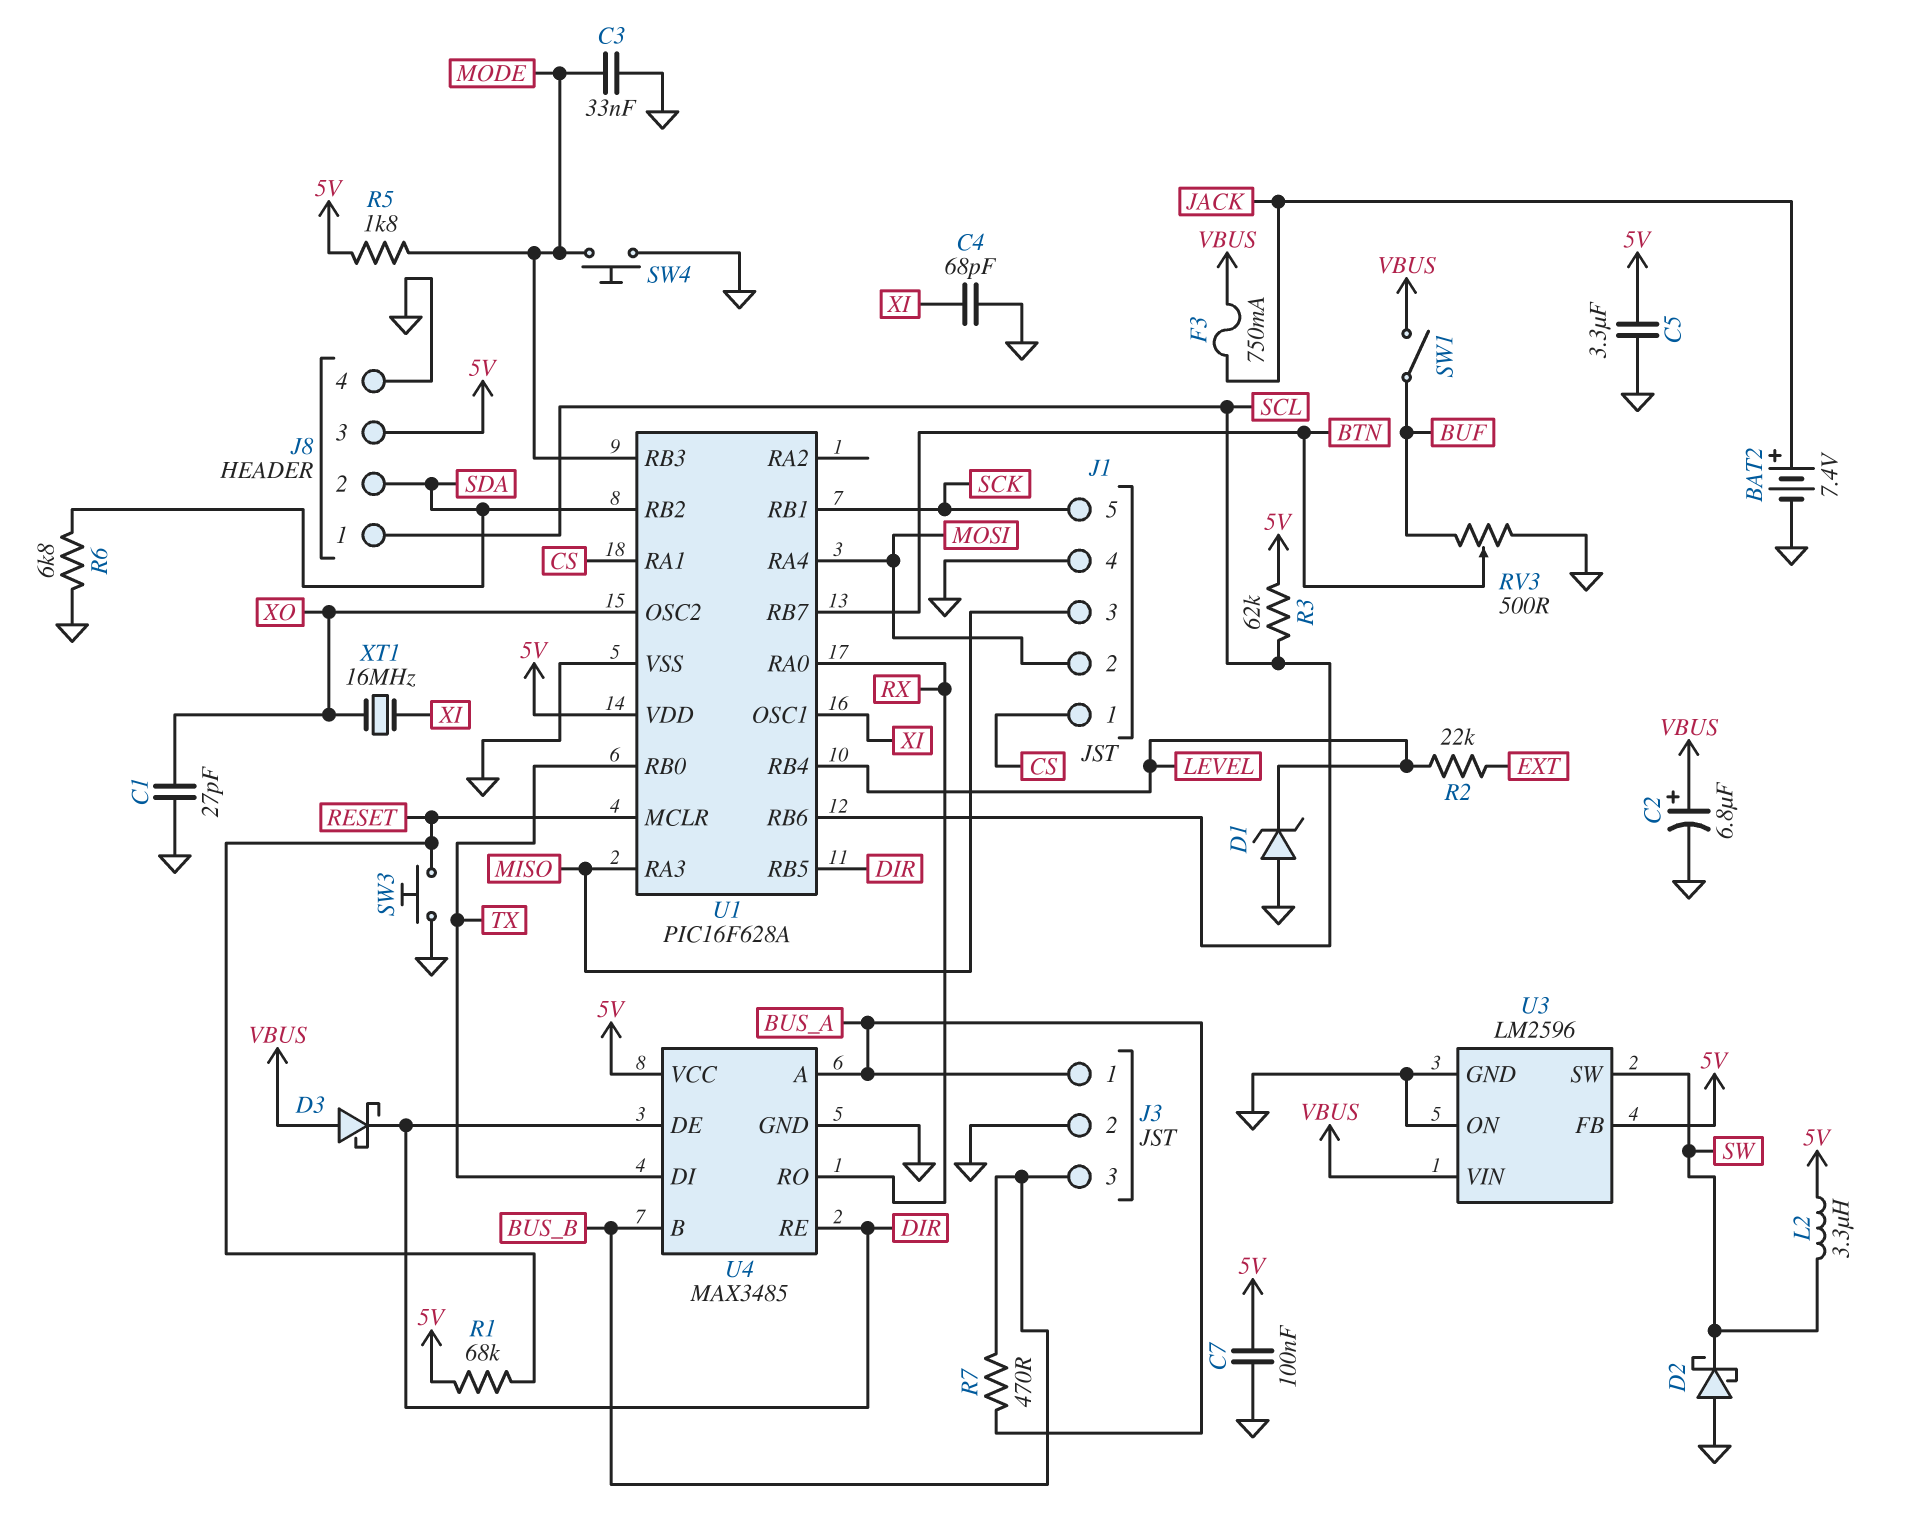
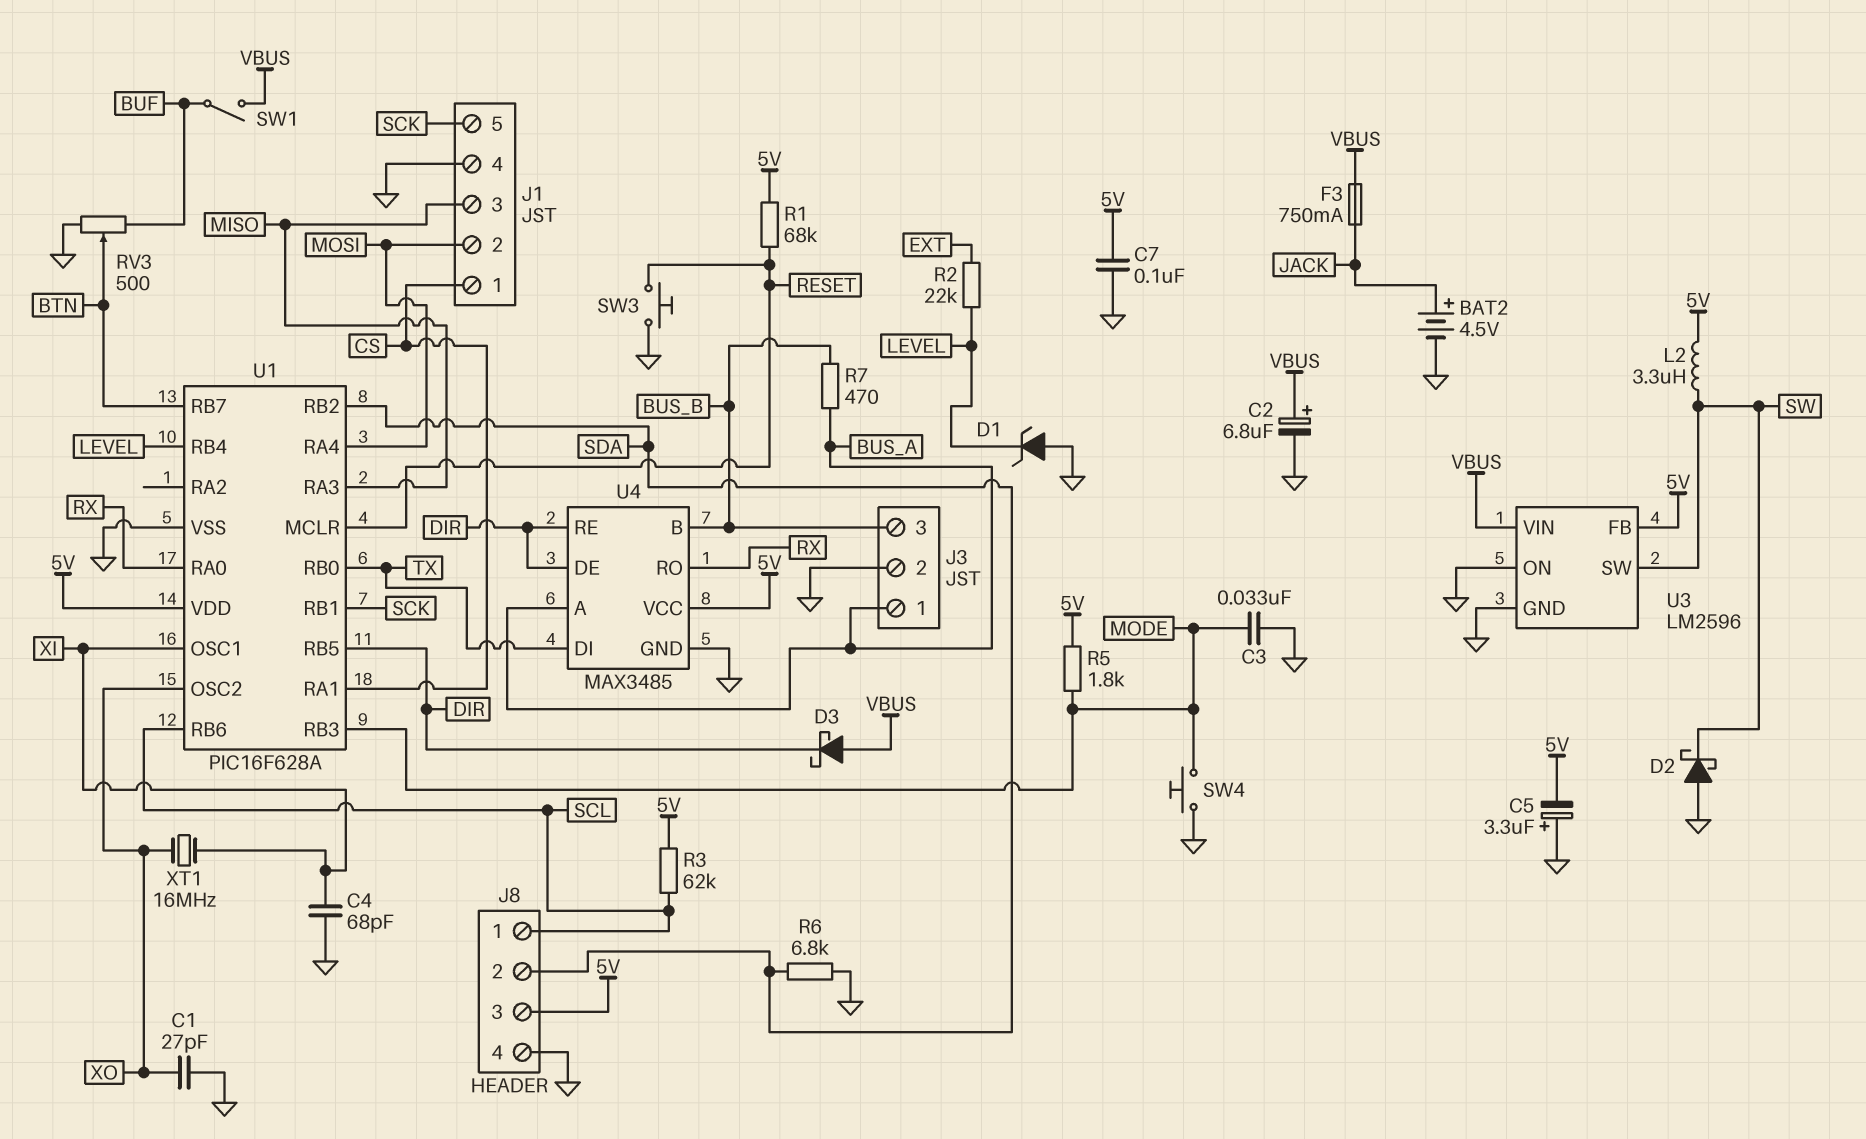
BAT2: 7.4V (plus JACK, minus GND) -> 4.5V (plus JACK, minus GND)
C5: 3.3uF (5V, GND) -> 3.3uF (plus GND, minus 5V)

